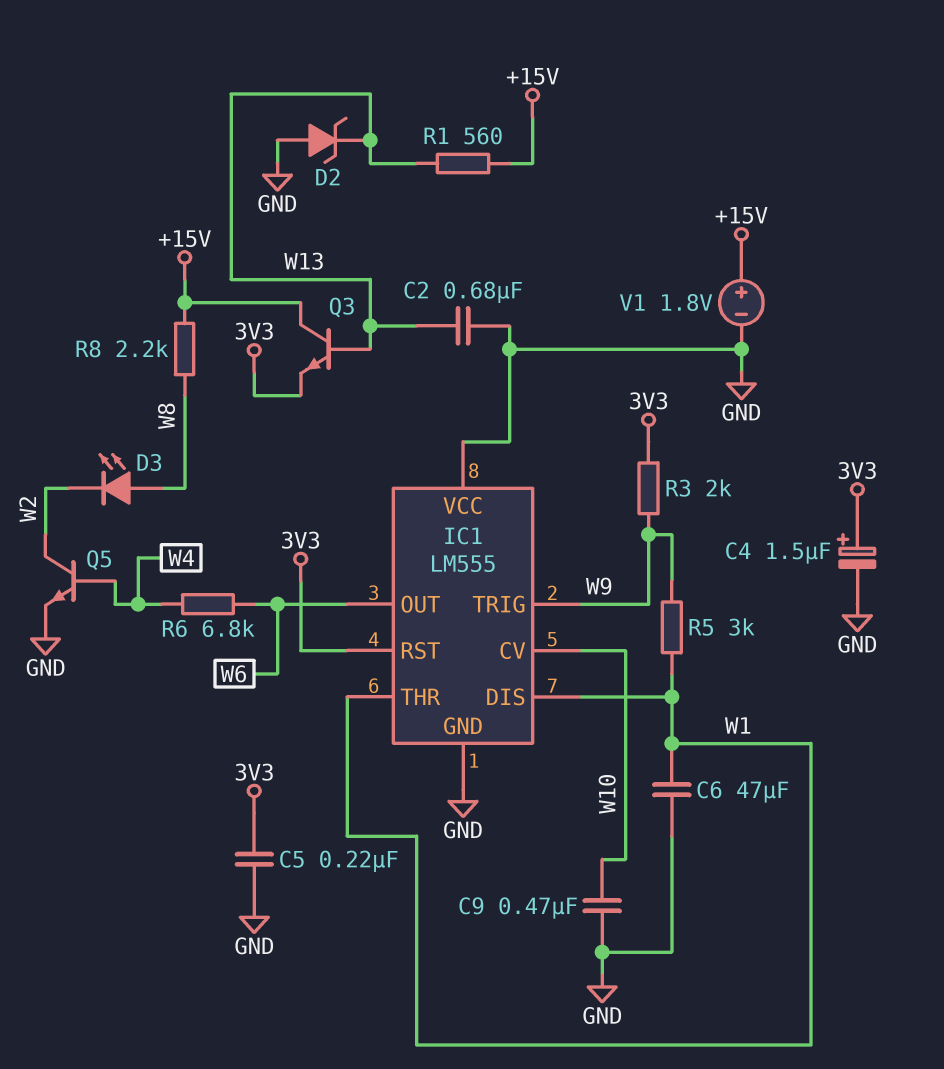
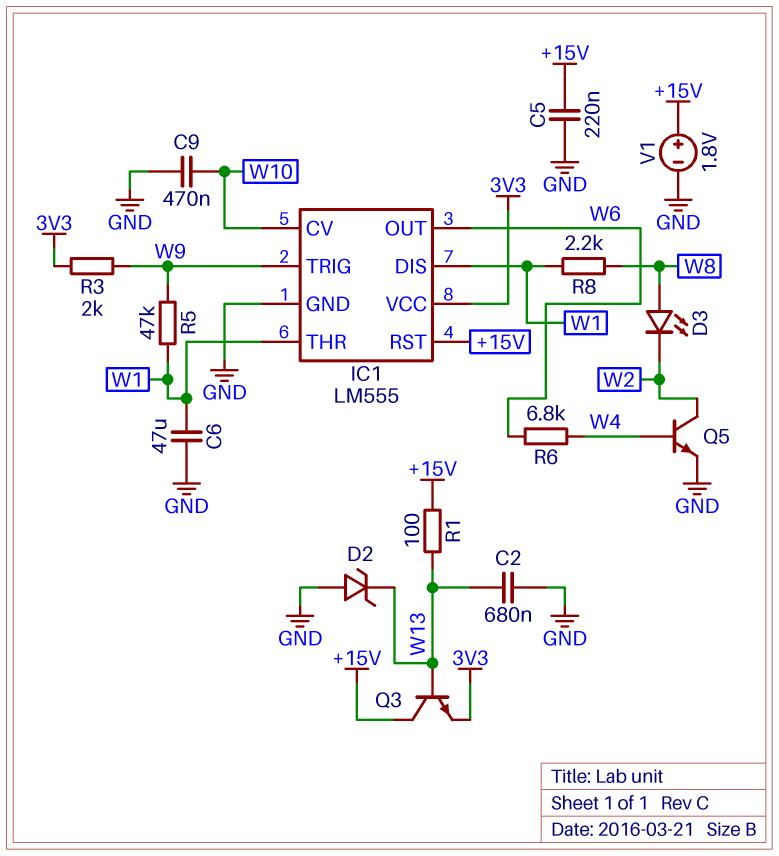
C4: 1.5uF (plus 3V3, minus GND) -> none
C5: 220nF (3V3, GND) -> 220nF (+15V, GND)
IC1 pin RST: 3V3 -> +15V
IC1 pin VCC: GND -> 3V3
R1: 560 (+15V, W13) -> 100 (+15V, W13)
R5: 3k (W1, W9) -> 47k (W1, W9)
R8: 2.2k (+15V, W8) -> 2.2k (W1, W8)

